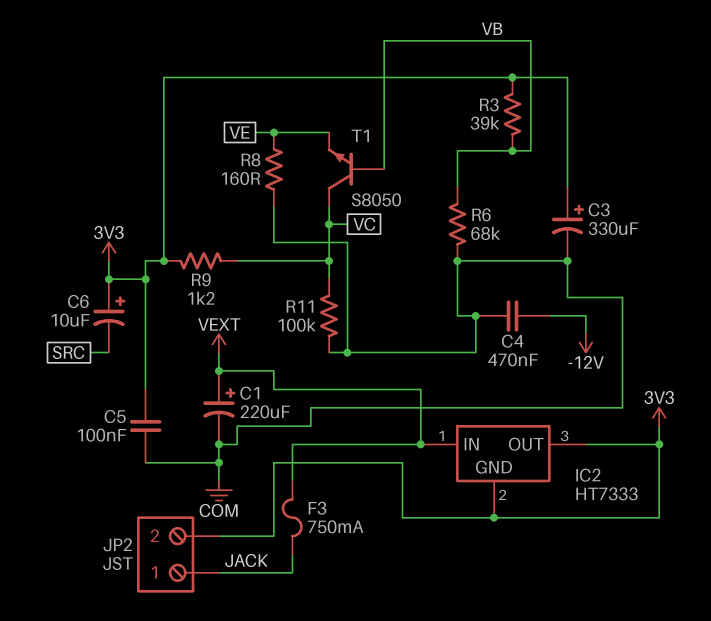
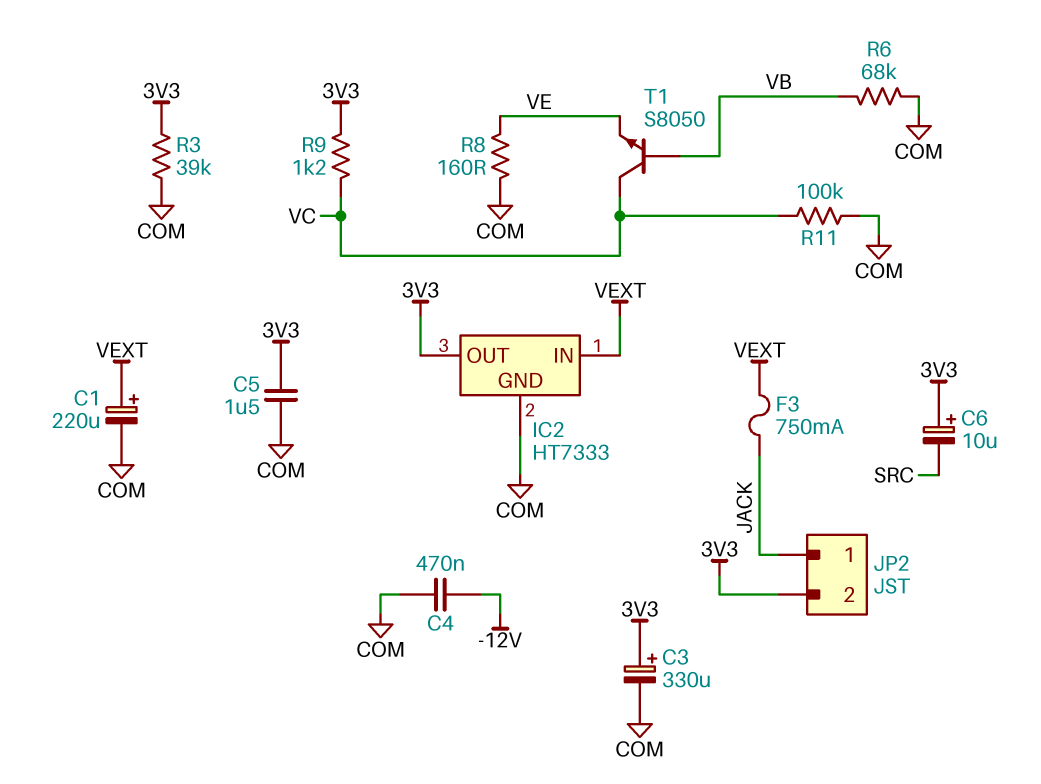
C5: 100nF (3V3, COM) -> 1.5uF (3V3, COM)
IC2 pin GND: 3V3 -> COM
R3: 39k (3V3, VB) -> 39k (3V3, COM)

